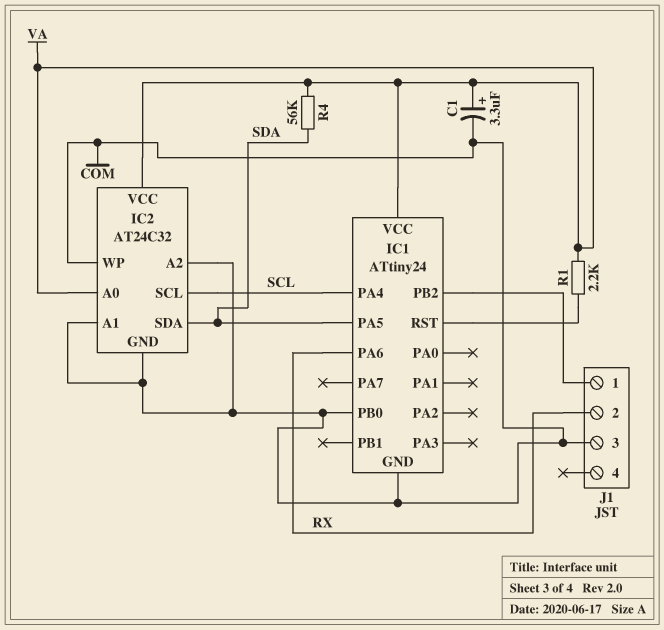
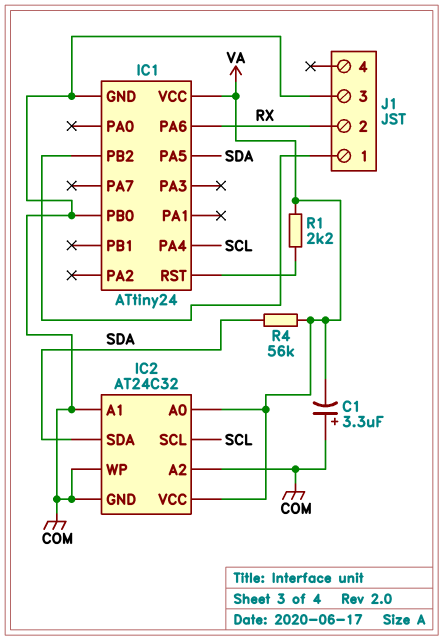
C1: 3.3uF (plus VA, minus COM) -> 3.3uF (plus COM, minus VA)

